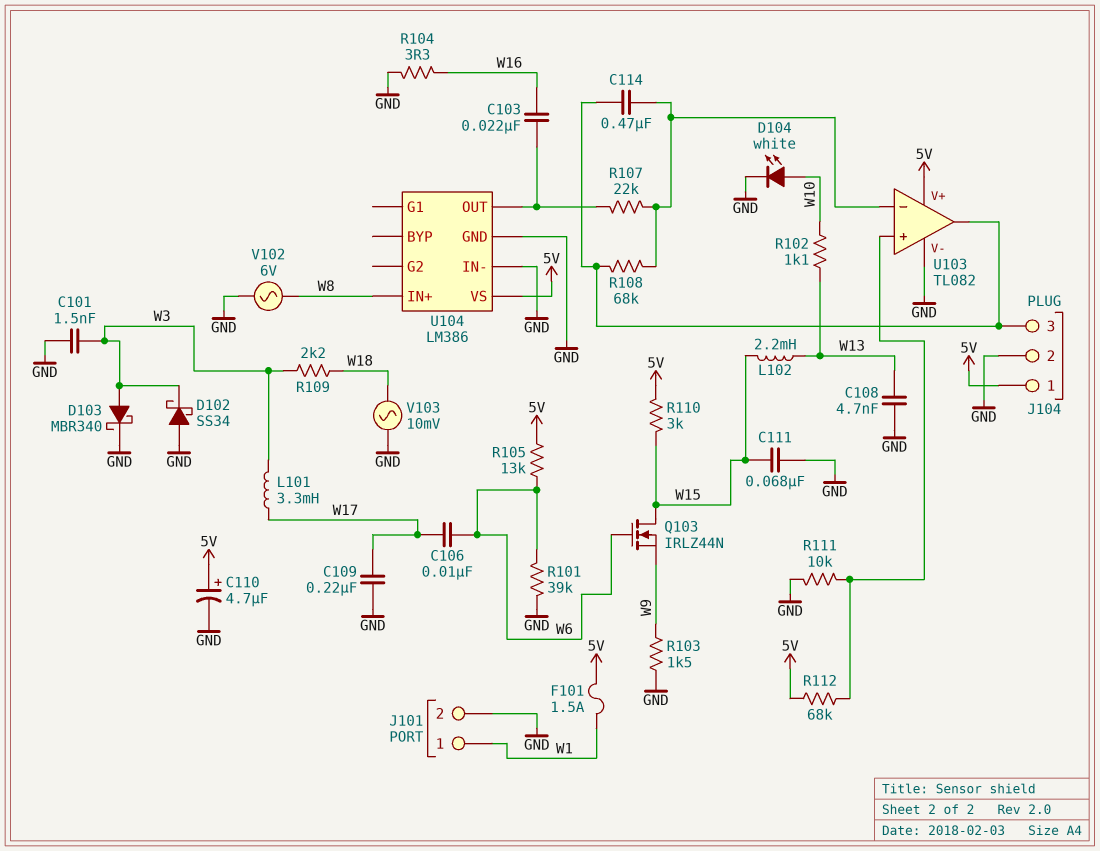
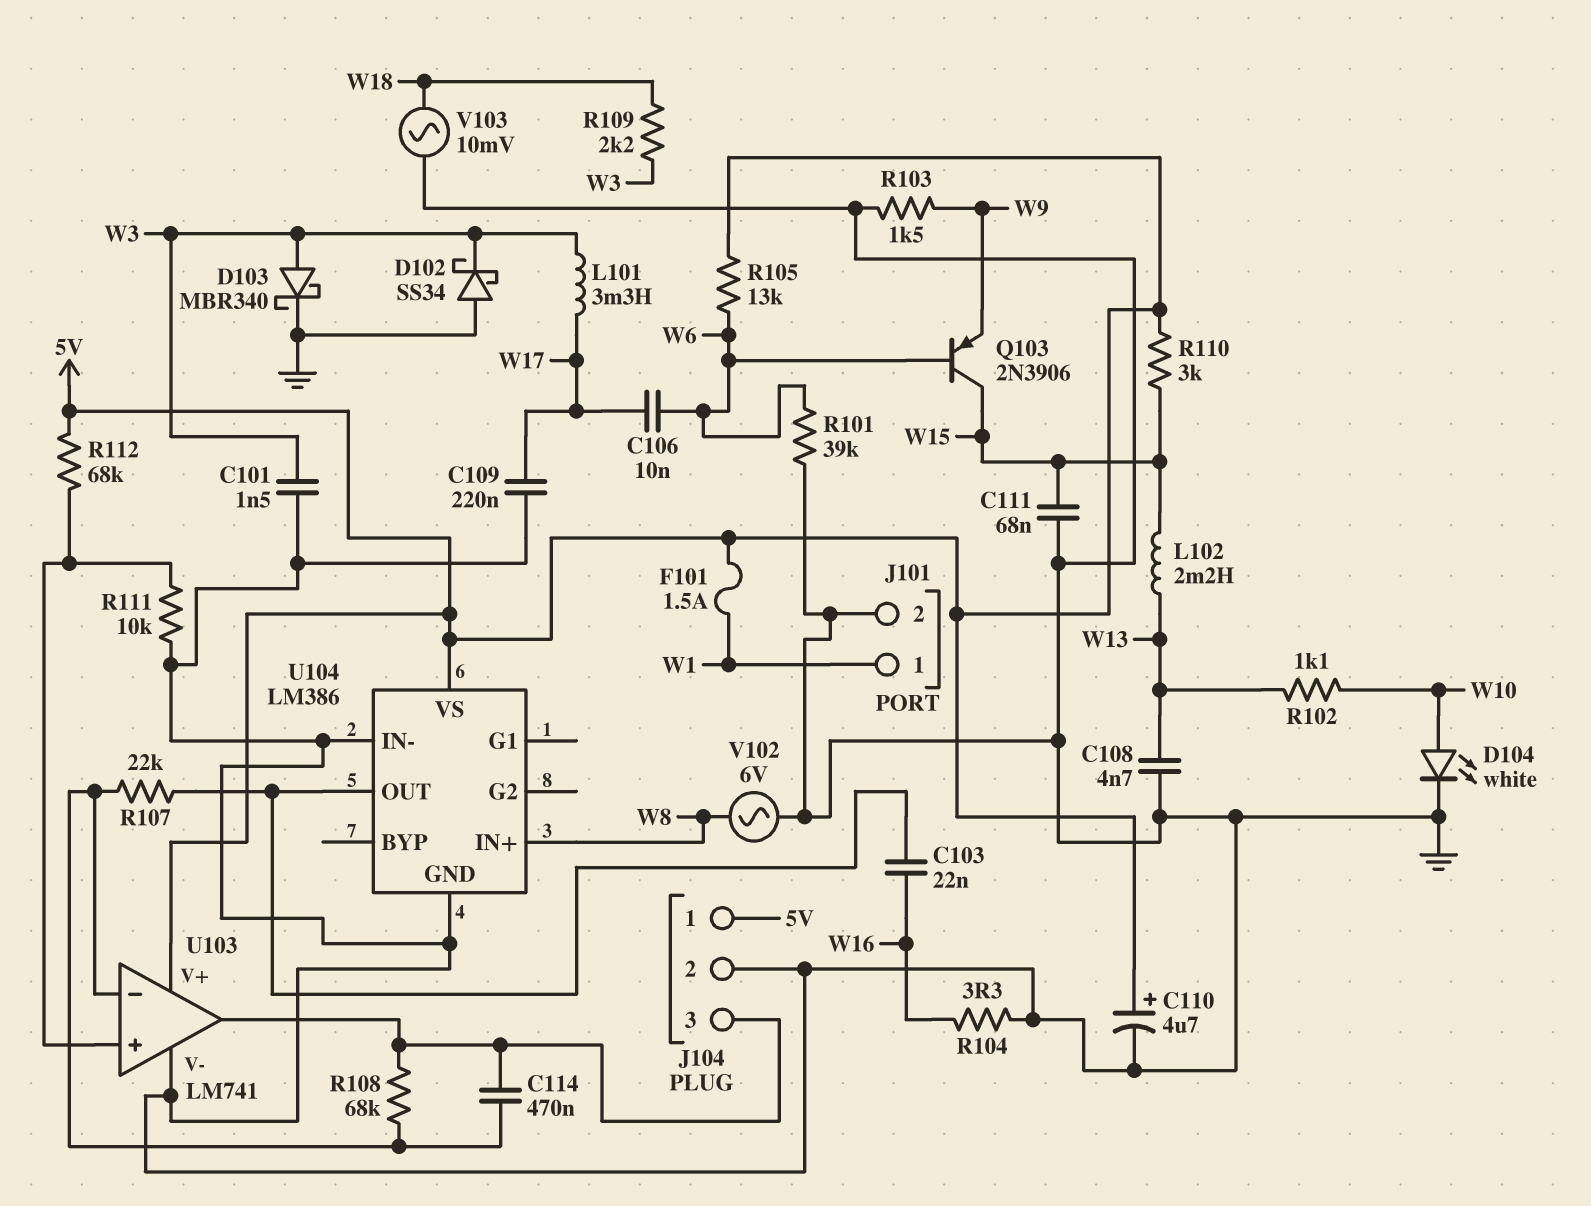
Q103: NMOS IRLZ44N (G W6, D W15, S W9) -> PNP 2N3906 (B W6, C W15, E W9)
U103: TL082 -> LM741

